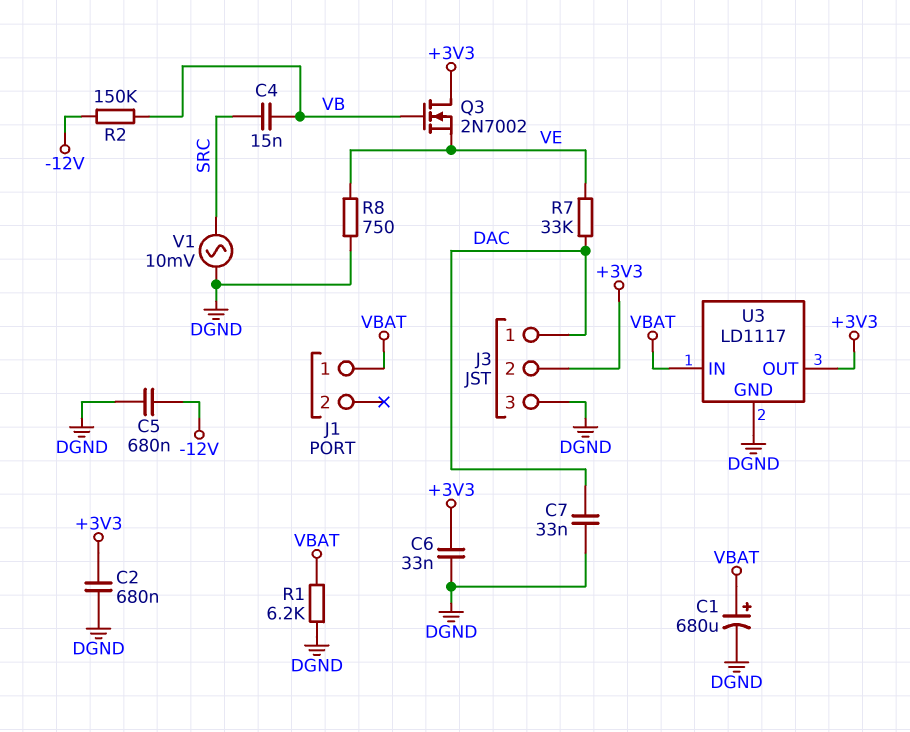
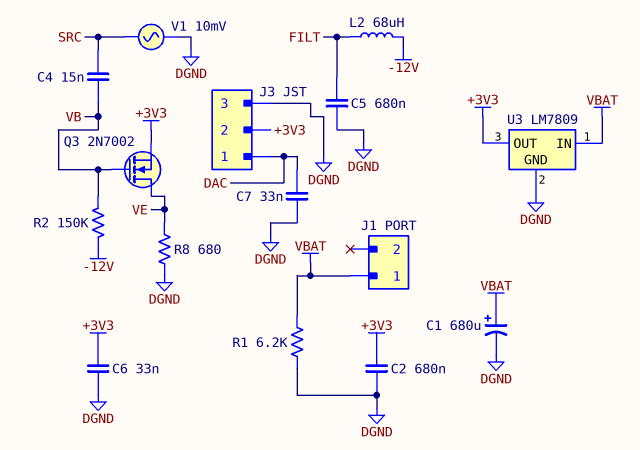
C5: 680nF (-12V, DGND) -> 680nF (DGND, FILT)
L2: none -> 68uH (-12V, FILT)
Q3: NMOS 2N7002 (G VB, D +3V3, S VE) -> NMOS 2N7002 (G VB, D VE, S +3V3)
R7: 33k (DAC, VE) -> none
R8: 750 (DGND, VE) -> 680 (DGND, VE)
U3: LD1117 -> LM7809

